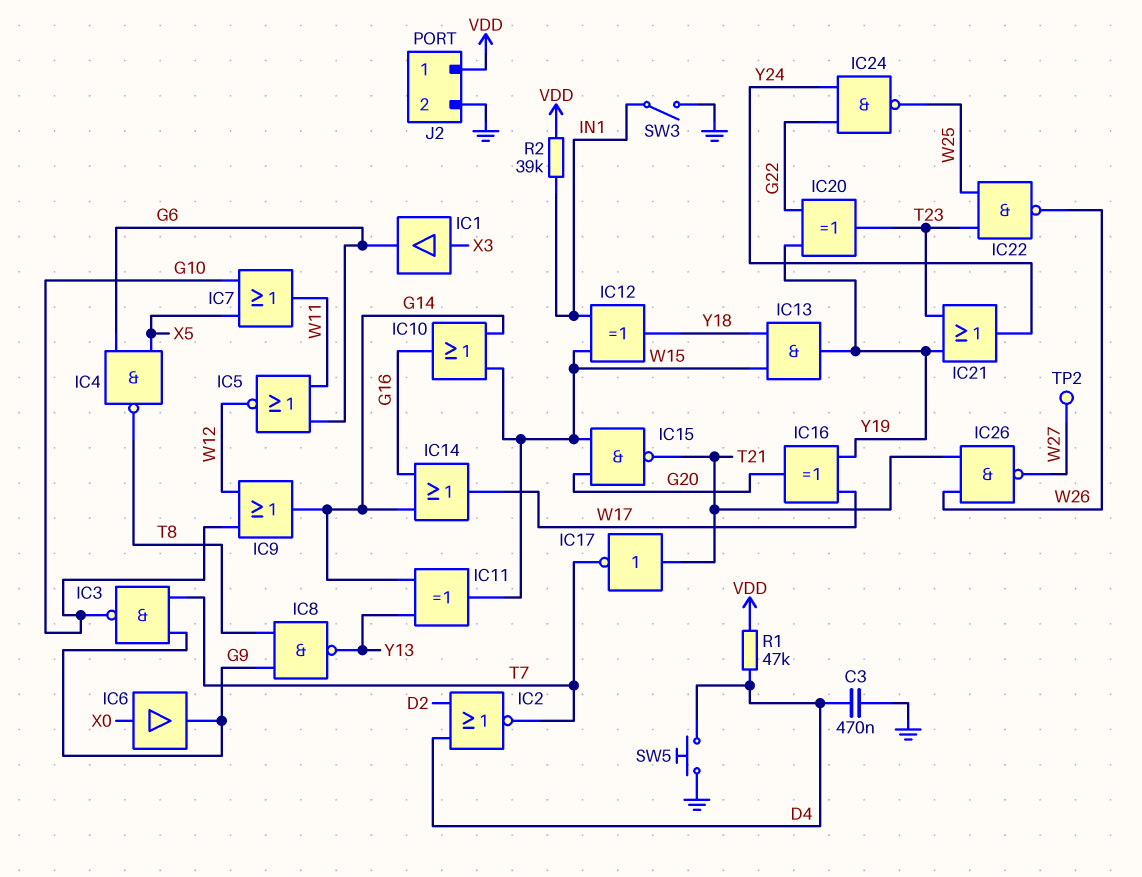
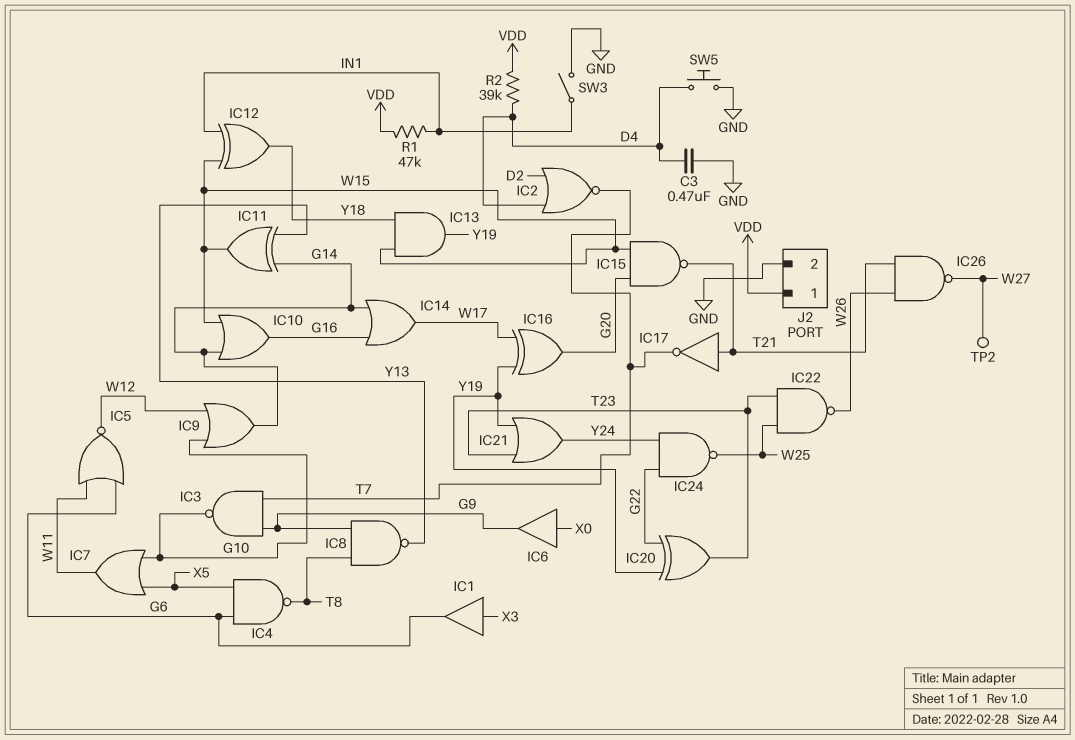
R1: 47k (D4, VDD) -> 47k (IN1, VDD)
R2: 39k (IN1, VDD) -> 39k (D4, VDD)

